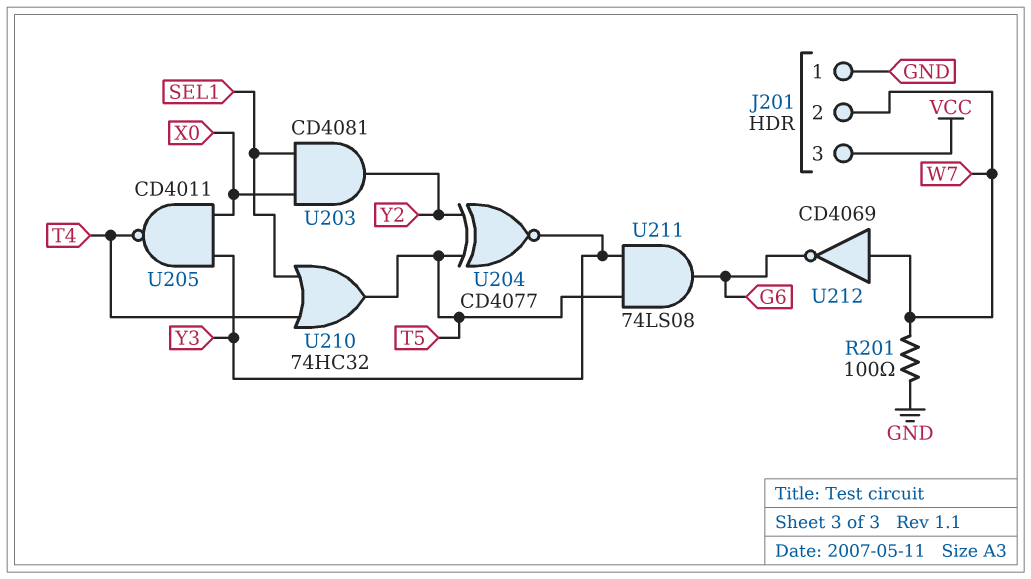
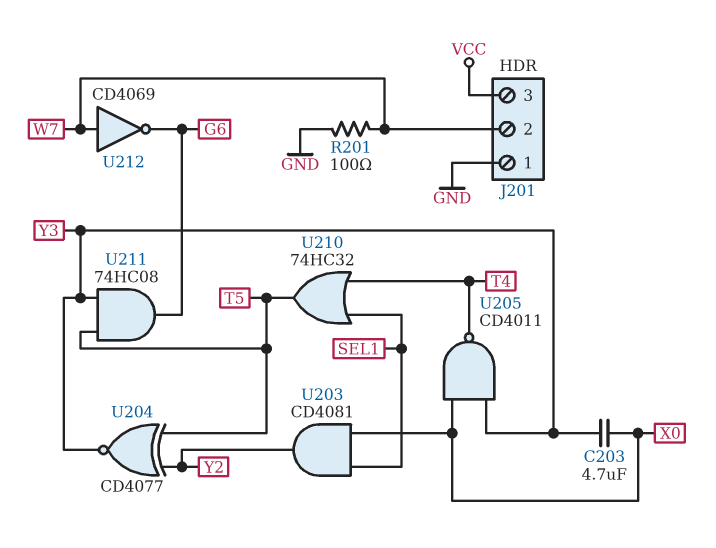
C203: none -> 4.7uF (X0, Y3)
U211: AND 74LS08 (in T5, in Y3, out G6) -> AND 74HC08 (in T5, in Y3, out G6)

